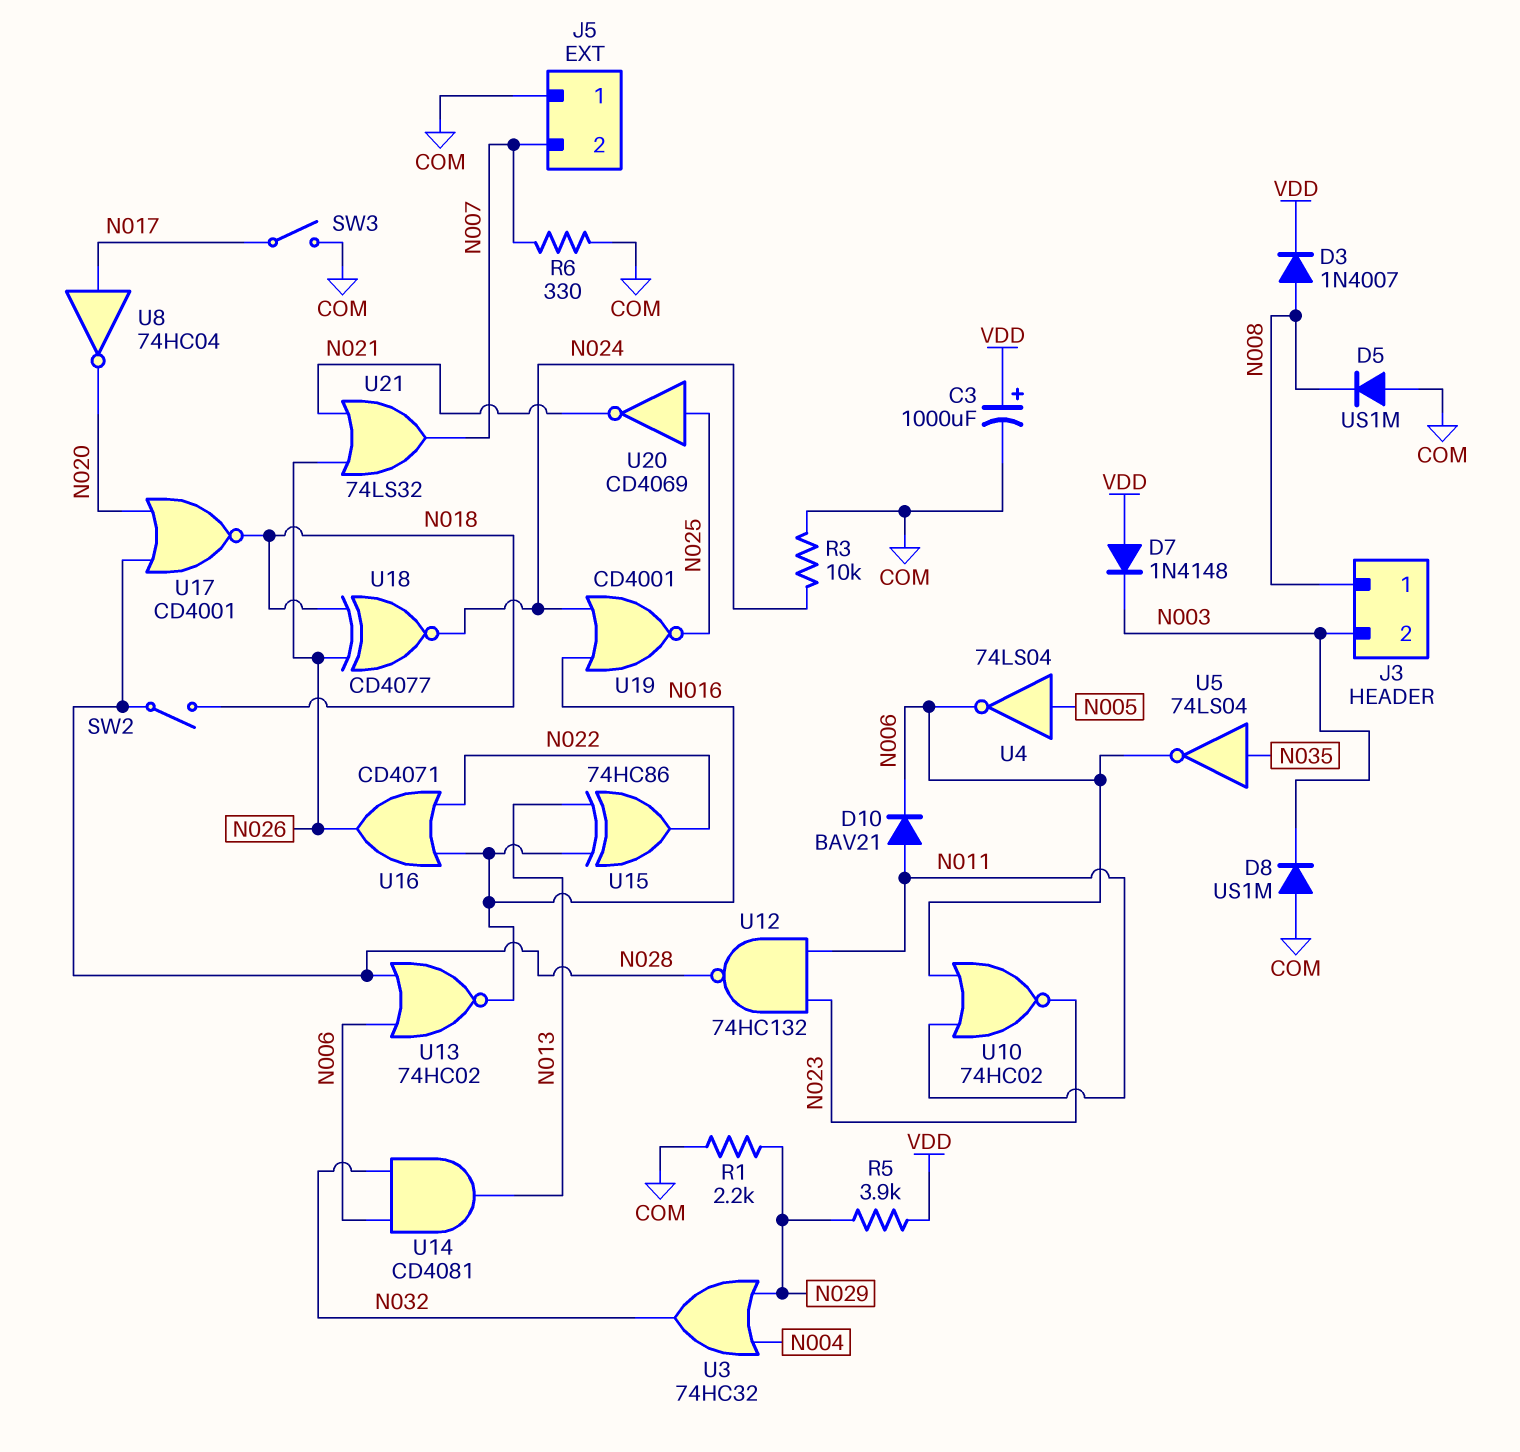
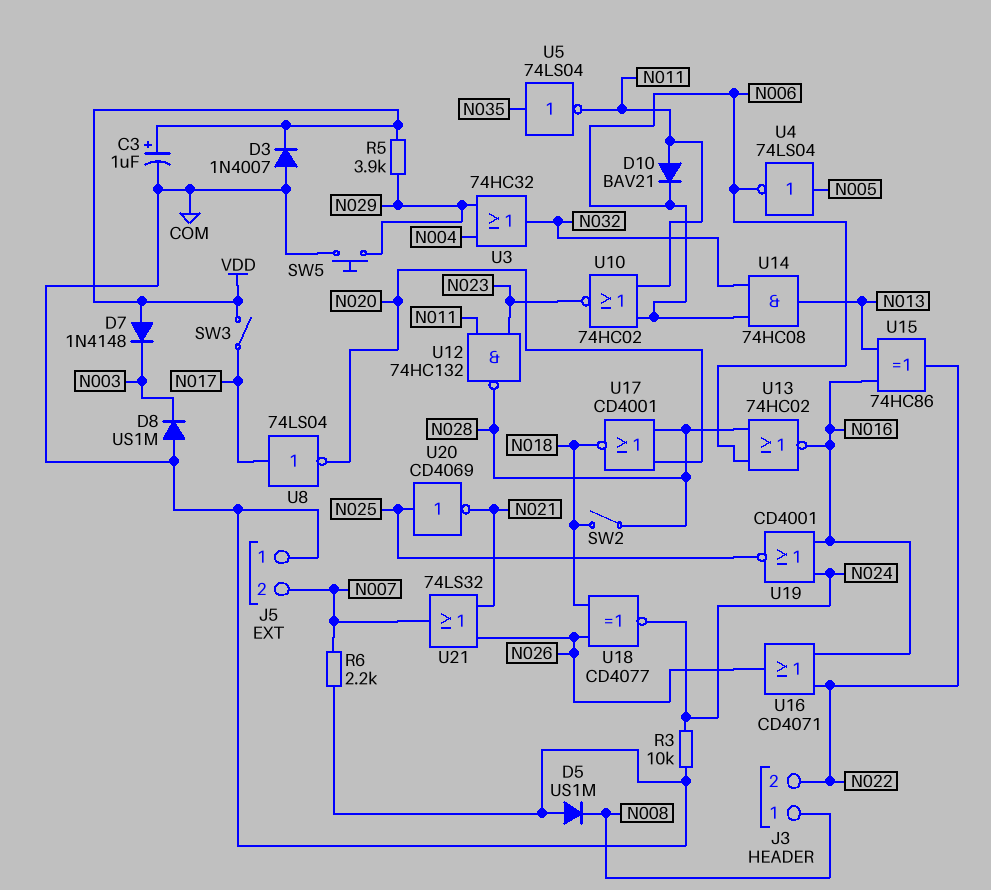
C3: 1000uF (plus VDD, minus COM) -> 1uF (plus VDD, minus COM)
D3: diode 1N4007 (A N008, K VDD) -> diode 1N4007 (A COM, K VDD)
J3 pin 2: N003 -> N022
R1: 2.2k (COM, N029) -> none
R6: 330 (COM, N007) -> 2.2k (COM, N007)
SW3: switch (COM, N017) -> switch (N017, VDD)
SW5: none -> button (COM, N029)
U5: NOT 74LS04 (in N035, out N006) -> NOT 74LS04 (in N035, out N011)
U8: NOT 74HC04 (in N017, out N020) -> NOT 74LS04 (in N017, out N020)
U14: AND CD4081 (in N006, in N032, out N013) -> AND 74HC08 (in N006, in N032, out N013)

